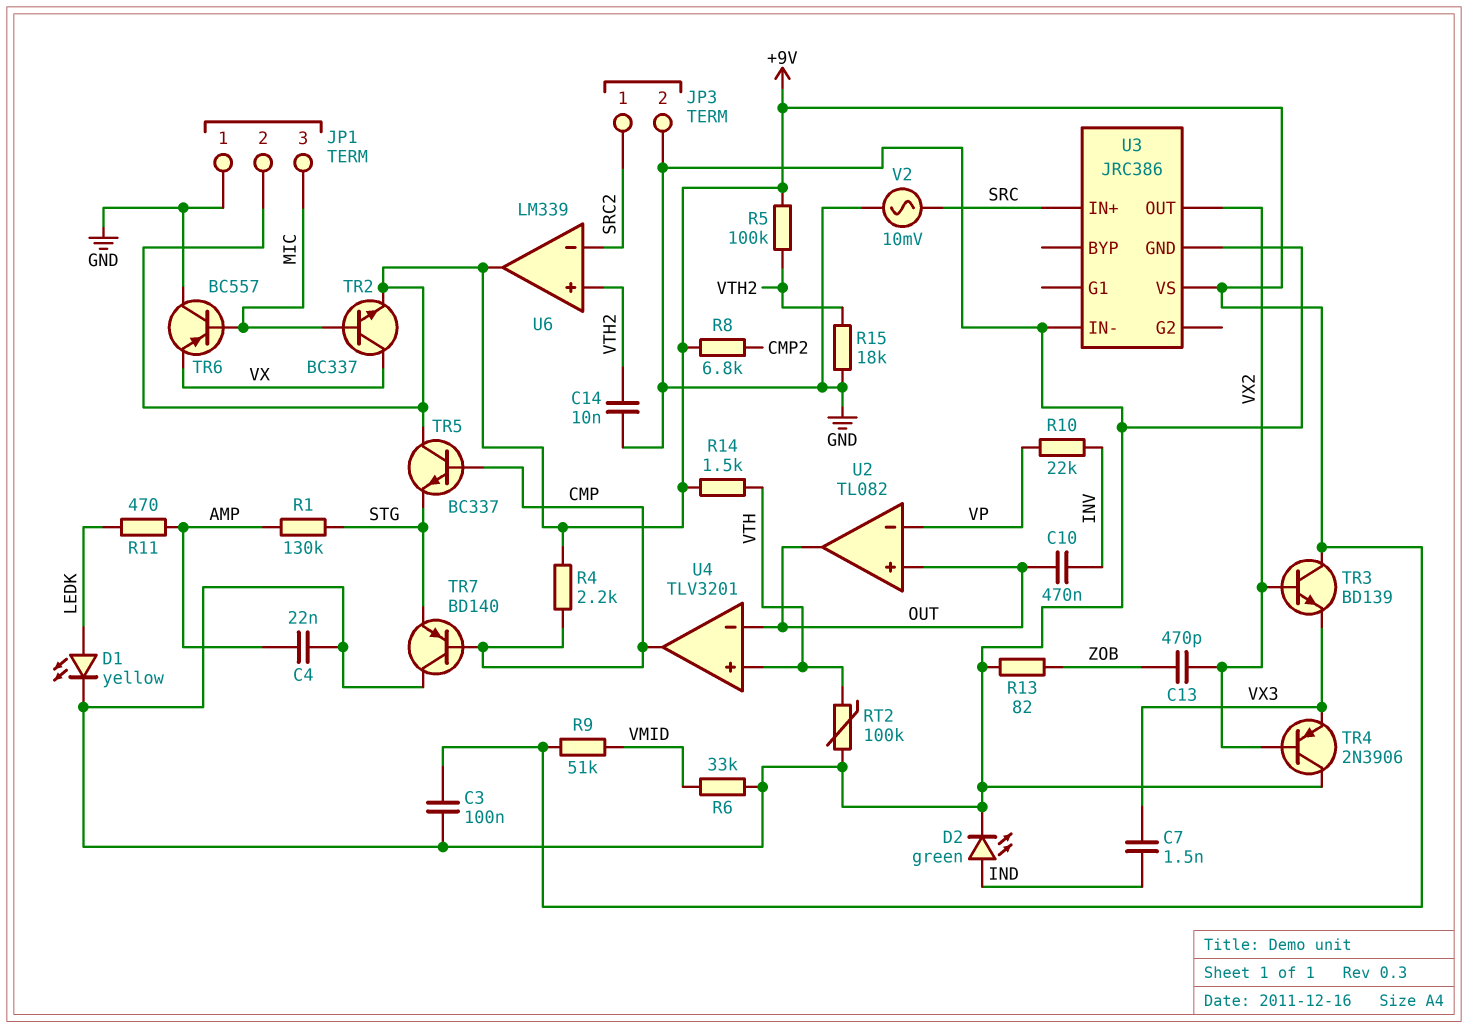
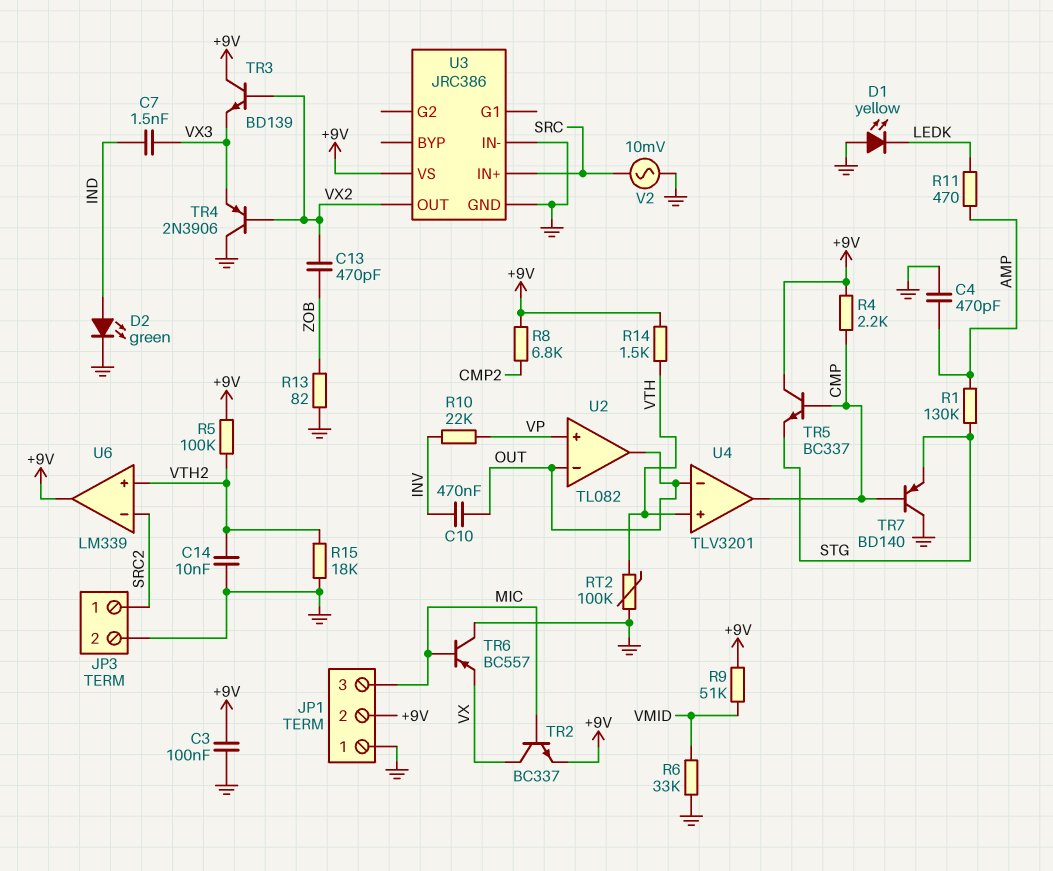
C4: 22nF (AMP, GND) -> 470pF (AMP, GND)
D1: LED yellow (A LEDK, K GND) -> LED yellow (A GND, K LEDK)
U2 pin in+: OUT -> VP
U2 pin in-: VP -> OUT

